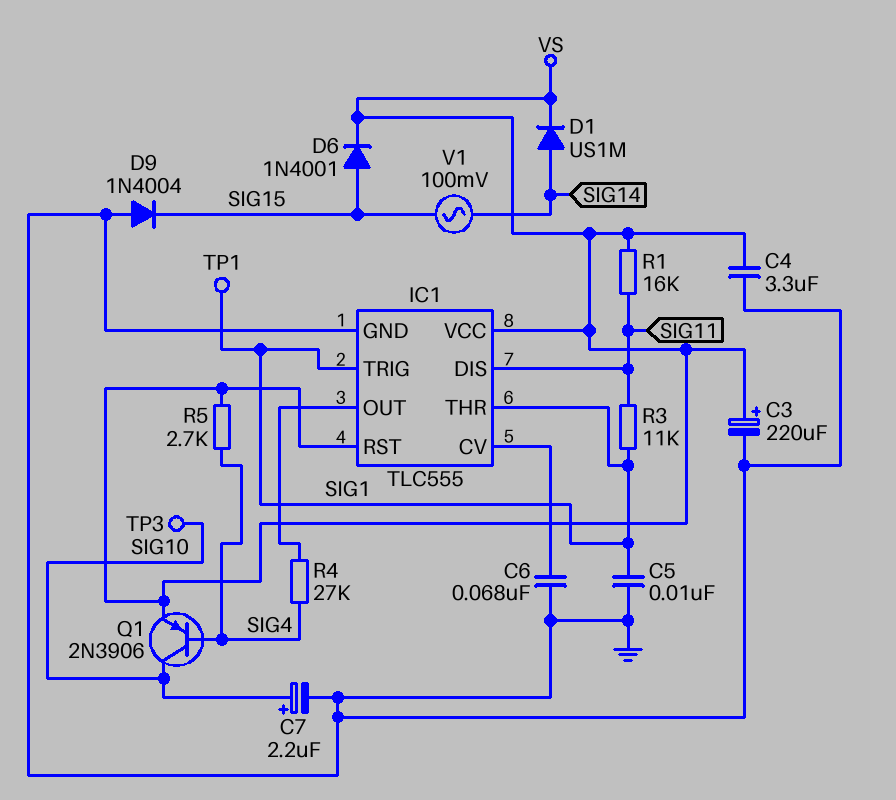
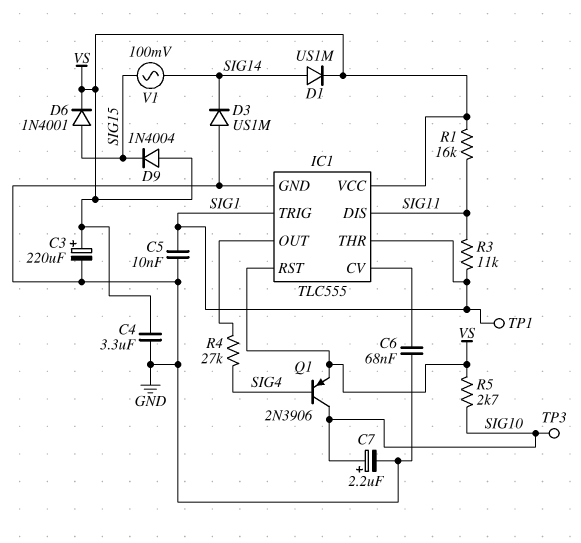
D3: none -> diode US1M (A GND, K SIG14)
D9: diode 1N4004 (A GND, K SIG15) -> diode 1N4004 (A VS, K SIG15)
R5: 2.7k (SIG4, VS) -> 2.7k (SIG10, VS)

